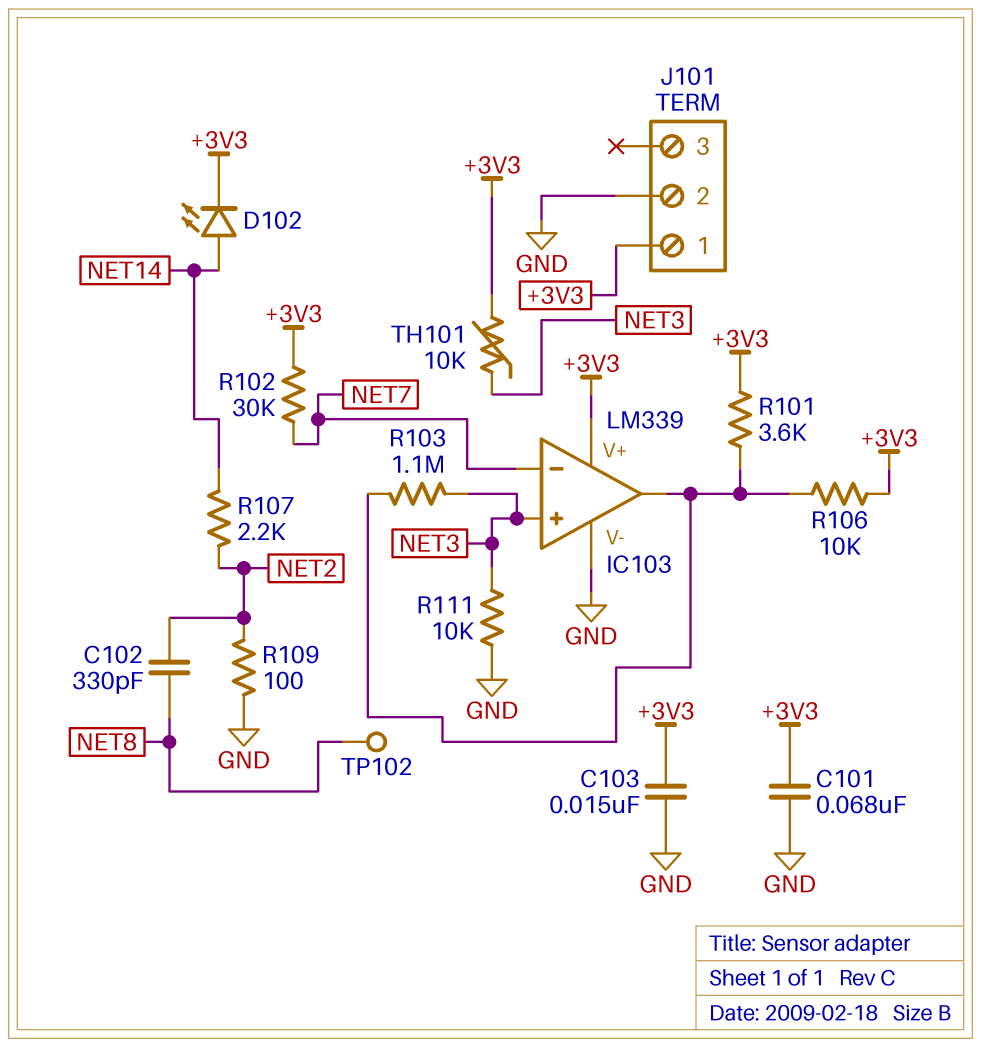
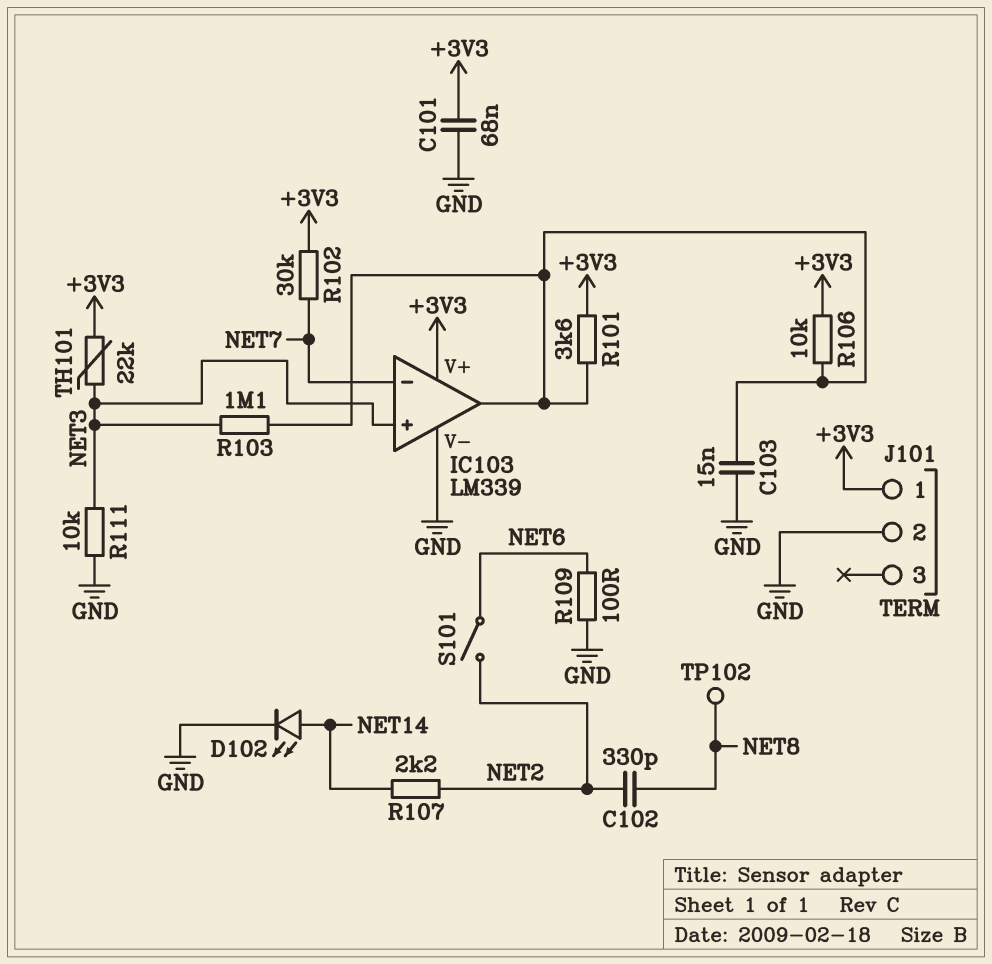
C103: 15nF (+3V3, GND) -> 15nF (GND, IC103/out)
D102: LED (A NET14, K +3V3) -> LED (A NET14, K GND)
R109: 100 (GND, NET2) -> 100 (GND, NET6)
S101: none -> switch (NET2, NET6)
TH101: 10k (+3V3, NET3) -> 22k (+3V3, NET3)

